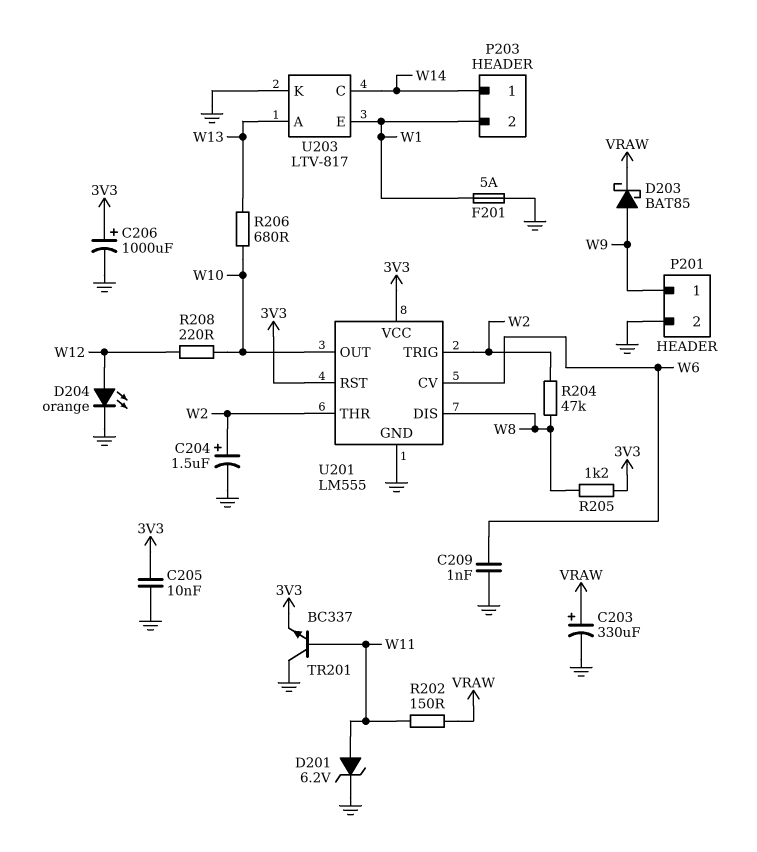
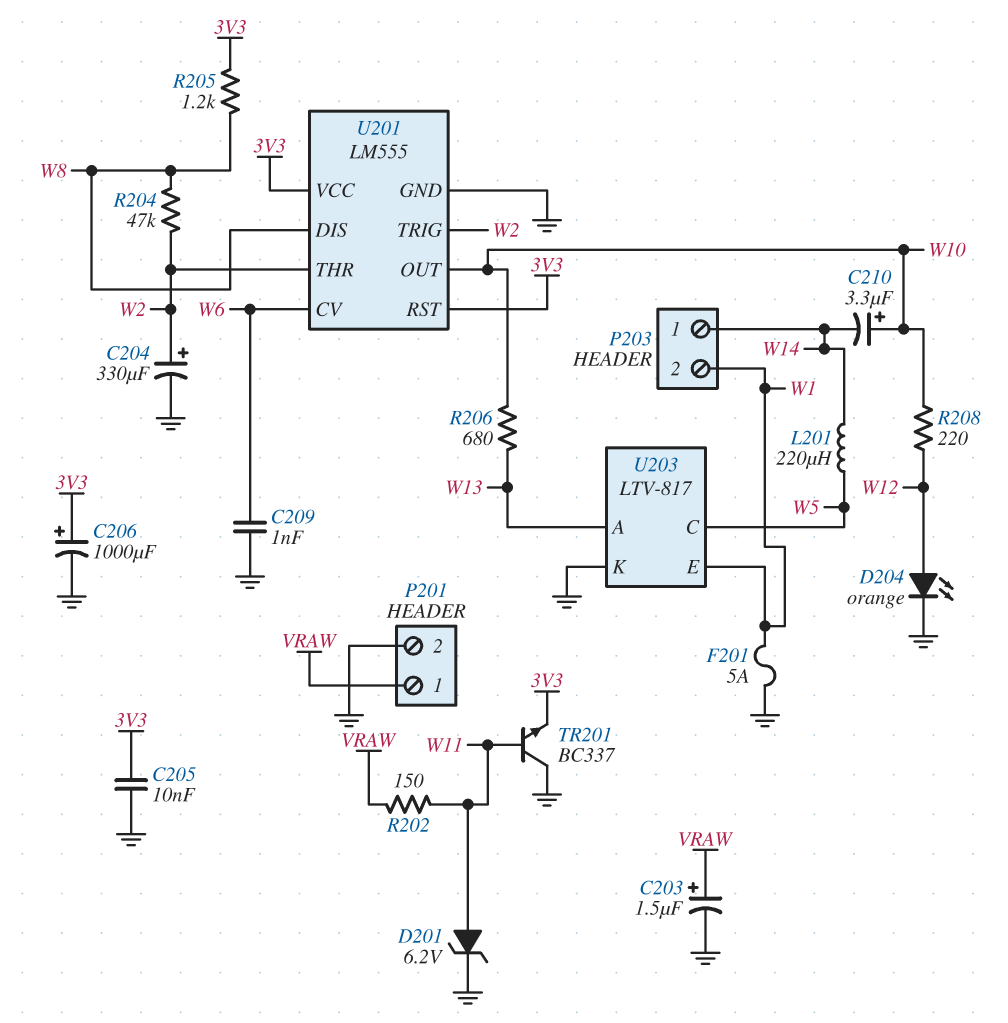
C203: 330uF (plus VRAW, minus GND) -> 1.5uF (plus VRAW, minus GND)
C204: 1.5uF (plus W2, minus GND) -> 330uF (plus W2, minus GND)
C210: none -> 3.3uF (plus W10, minus W14)
D203: schottky BAT85 (A W9, K VRAW) -> none
L201: none -> 220uH (W5, W14)
P201 pin 1: W9 -> VRAW
U203 pin C: W14 -> W5

